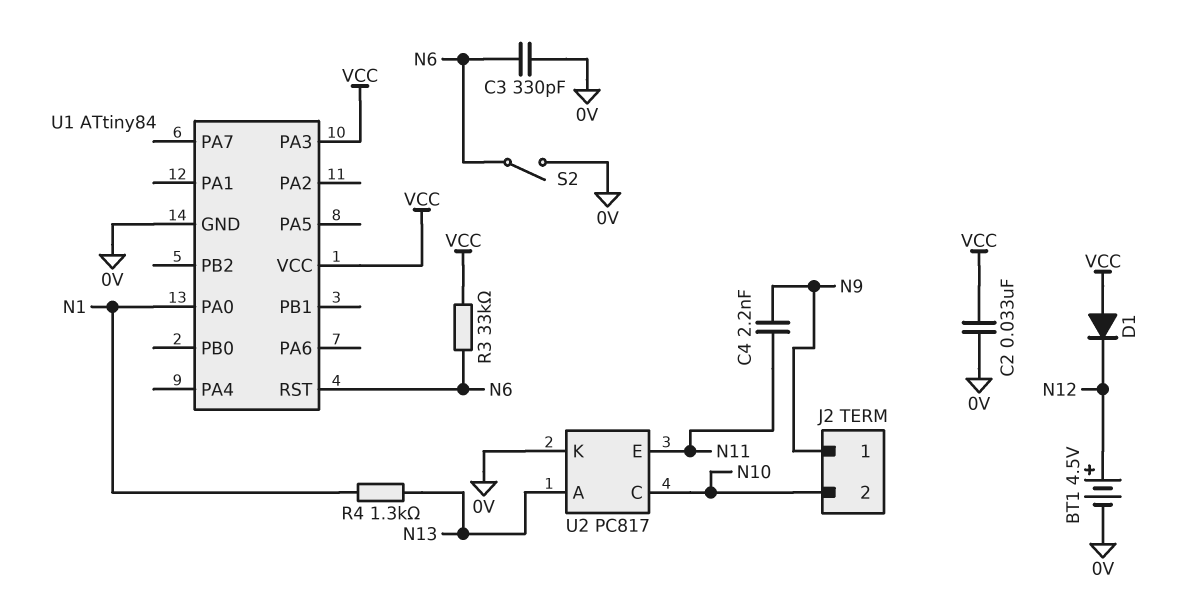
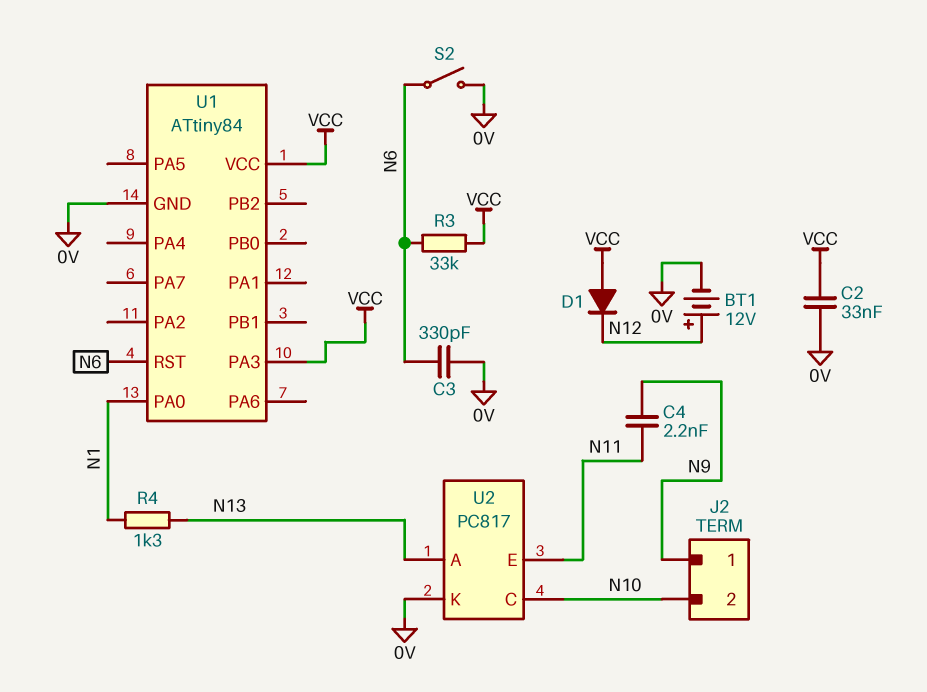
BT1: 4.5V (plus N12, minus 0V) -> 12V (plus N12, minus 0V)

